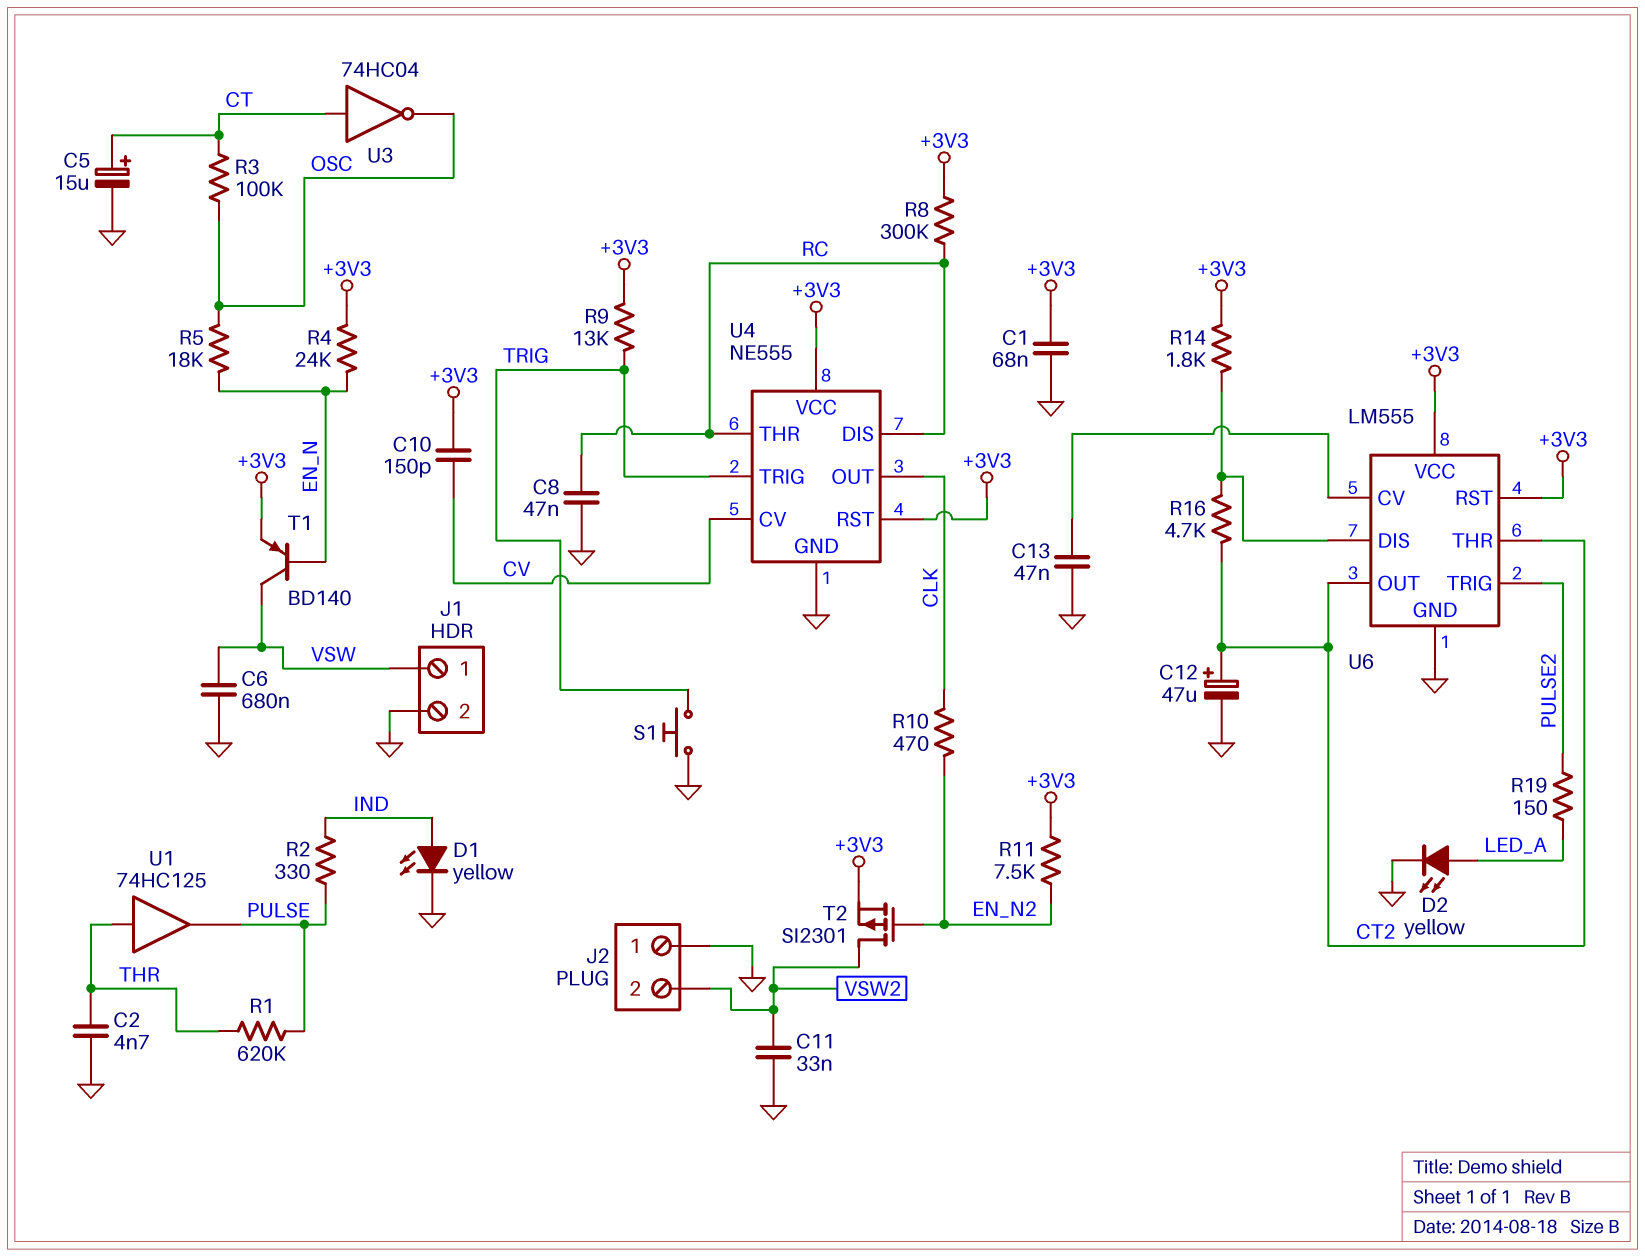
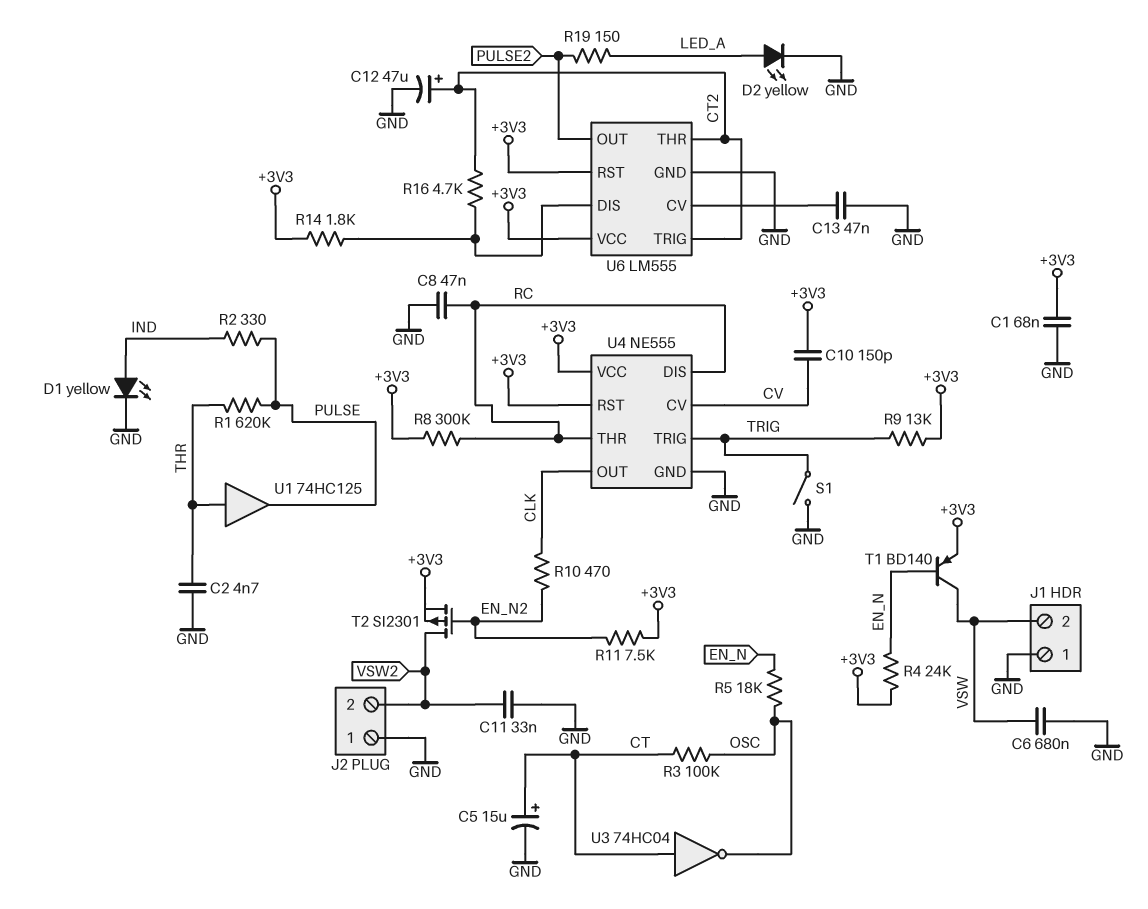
J1 pin 1: VSW -> GND
J1 pin 2: GND -> VSW
S1: button (GND, TRIG) -> switch (GND, TRIG)
U6 pin OUT: CT2 -> PULSE2
U6 pin TRIG: PULSE2 -> CT2

